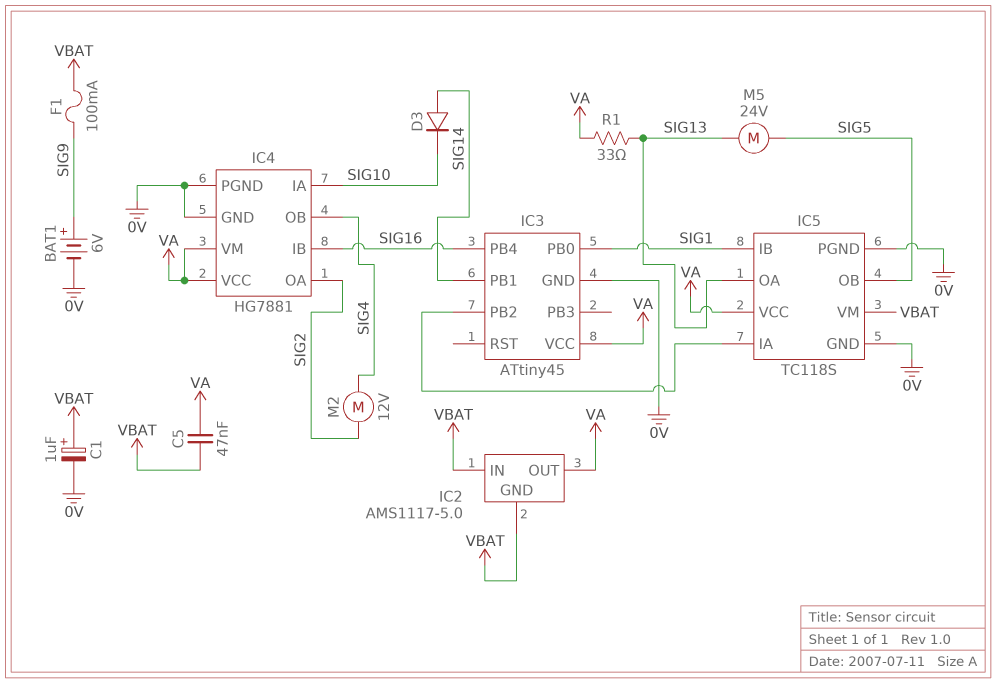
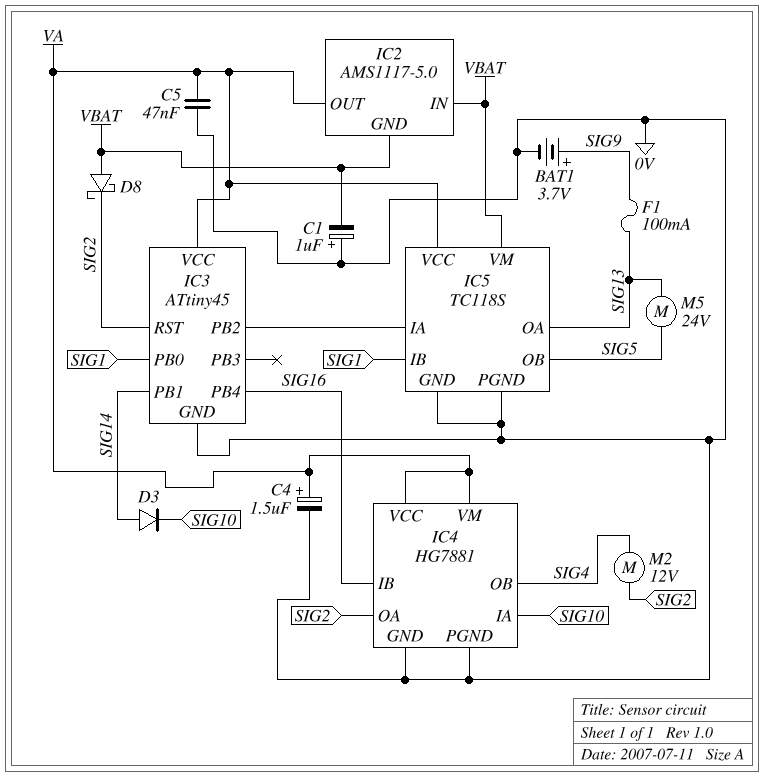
BAT1: 6V (plus SIG9, minus 0V) -> 3.7V (plus SIG9, minus 0V)
C1: 1uF (plus VBAT, minus 0V) -> 1uF (plus 0V, minus VBAT)
C4: none -> 1.5uF (plus VA, minus 0V)
C5: 47nF (VA, VBAT) -> 47nF (0V, VA)
D8: none -> schottky (A VBAT, K SIG2)
F1: 100mA (SIG9, VBAT) -> 100mA (SIG9, SIG13)
IC3 pin RST: none -> SIG2
R1: 33 (SIG13, VA) -> none

